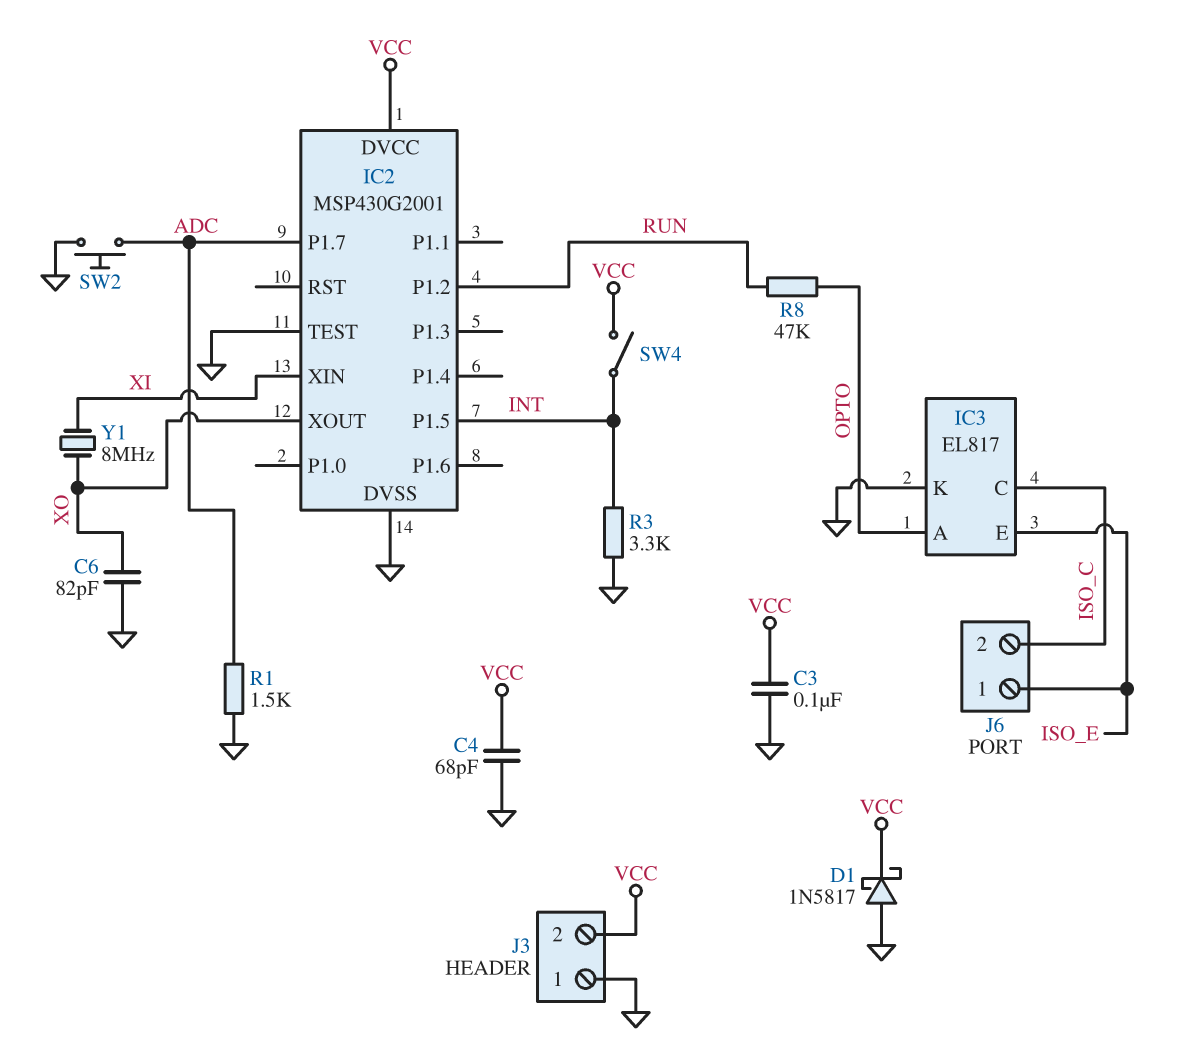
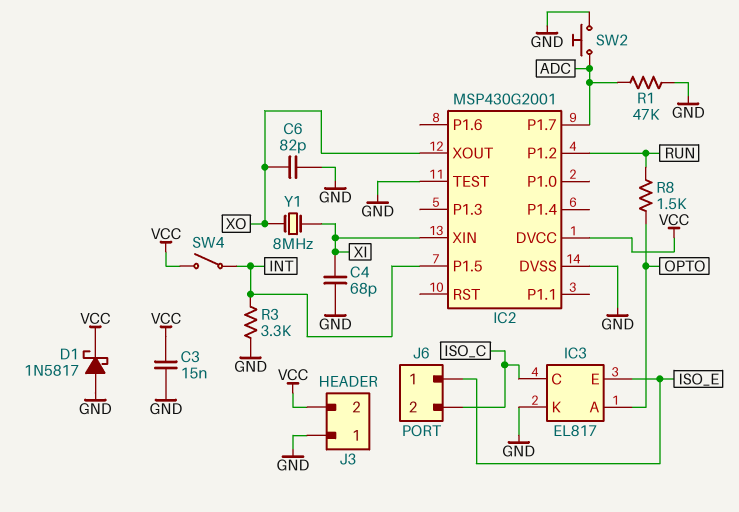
C3: 100nF (GND, VCC) -> 15nF (GND, VCC)
C4: 68pF (GND, VCC) -> 68pF (GND, XI)
R1: 1.5k (ADC, GND) -> 47k (ADC, GND)
R8: 47k (OPTO, RUN) -> 1.5k (OPTO, RUN)

